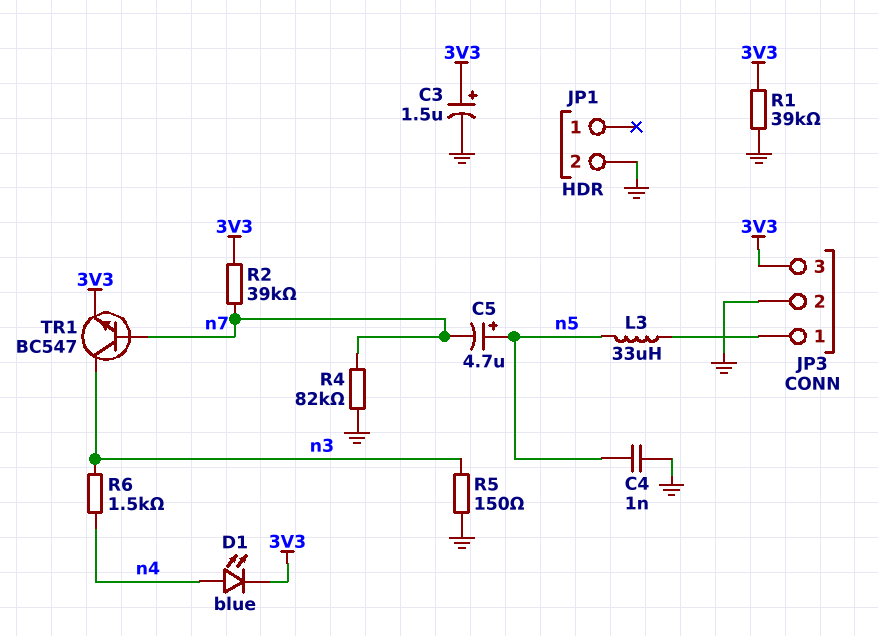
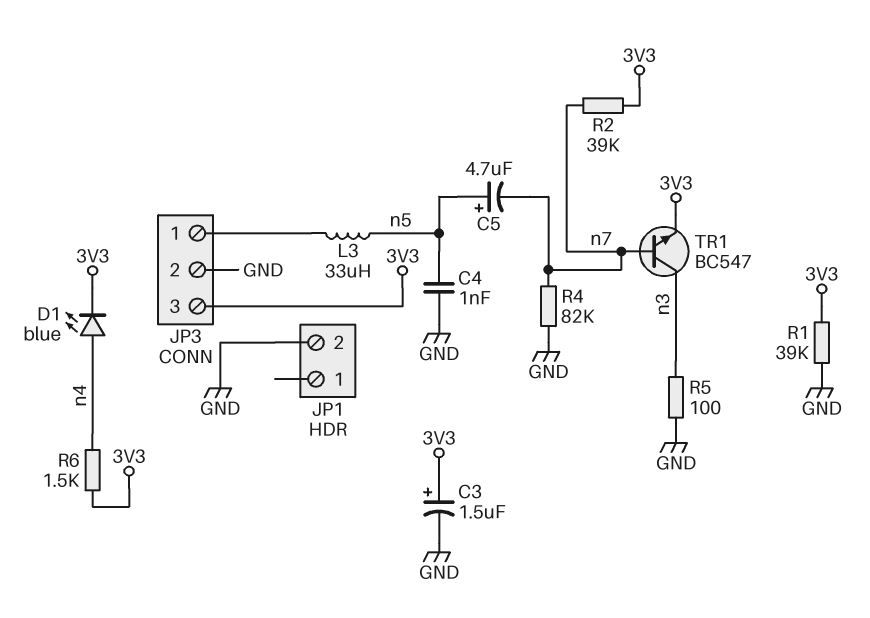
R5: 150 (GND, n3) -> 100 (GND, n3)
R6: 1.5k (n3, n4) -> 1.5k (3V3, n4)

